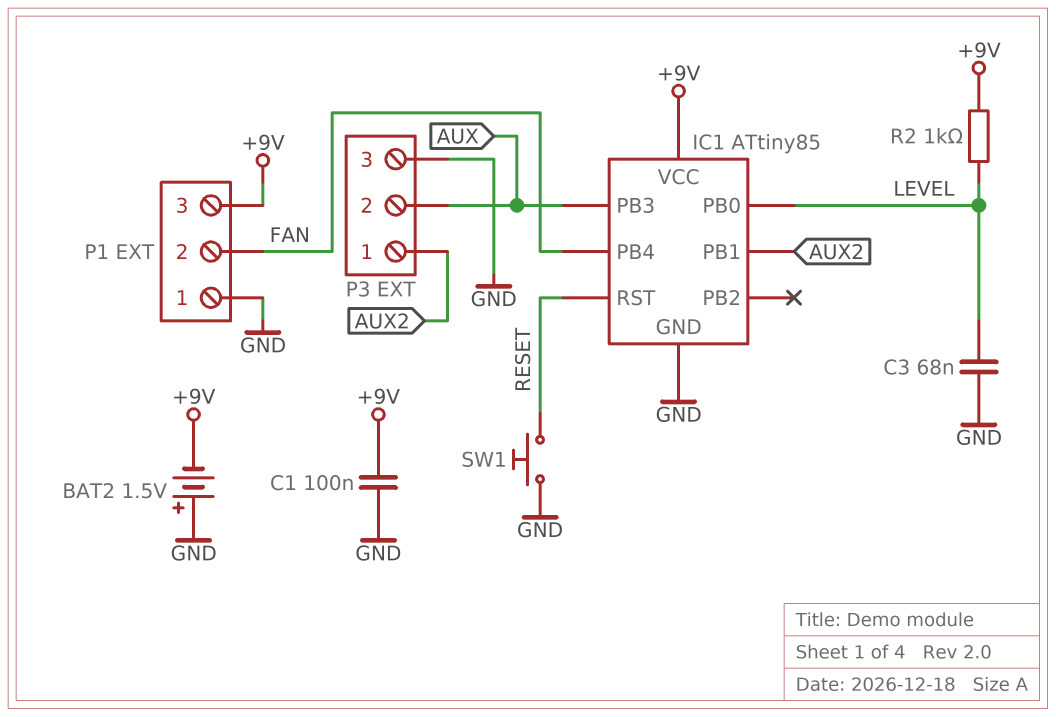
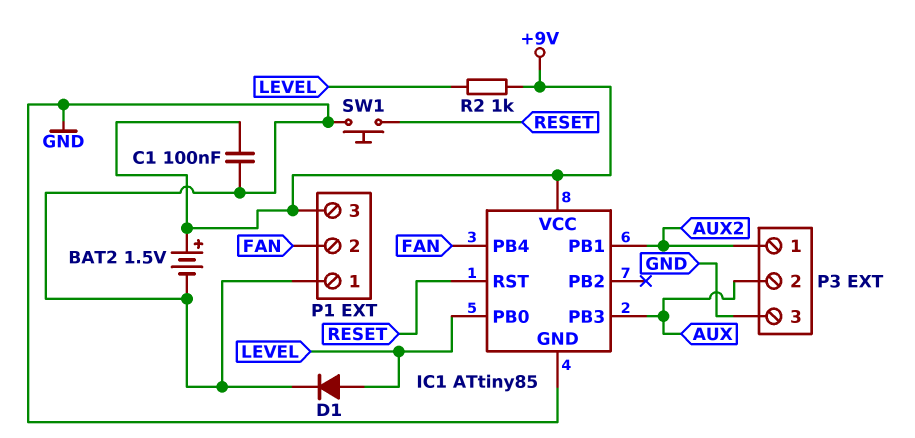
BAT2: 1.5V (plus GND, minus +9V) -> 1.5V (plus +9V, minus GND)
C3: 68nF (GND, LEVEL) -> none
D1: none -> diode (A LEVEL, K GND)

